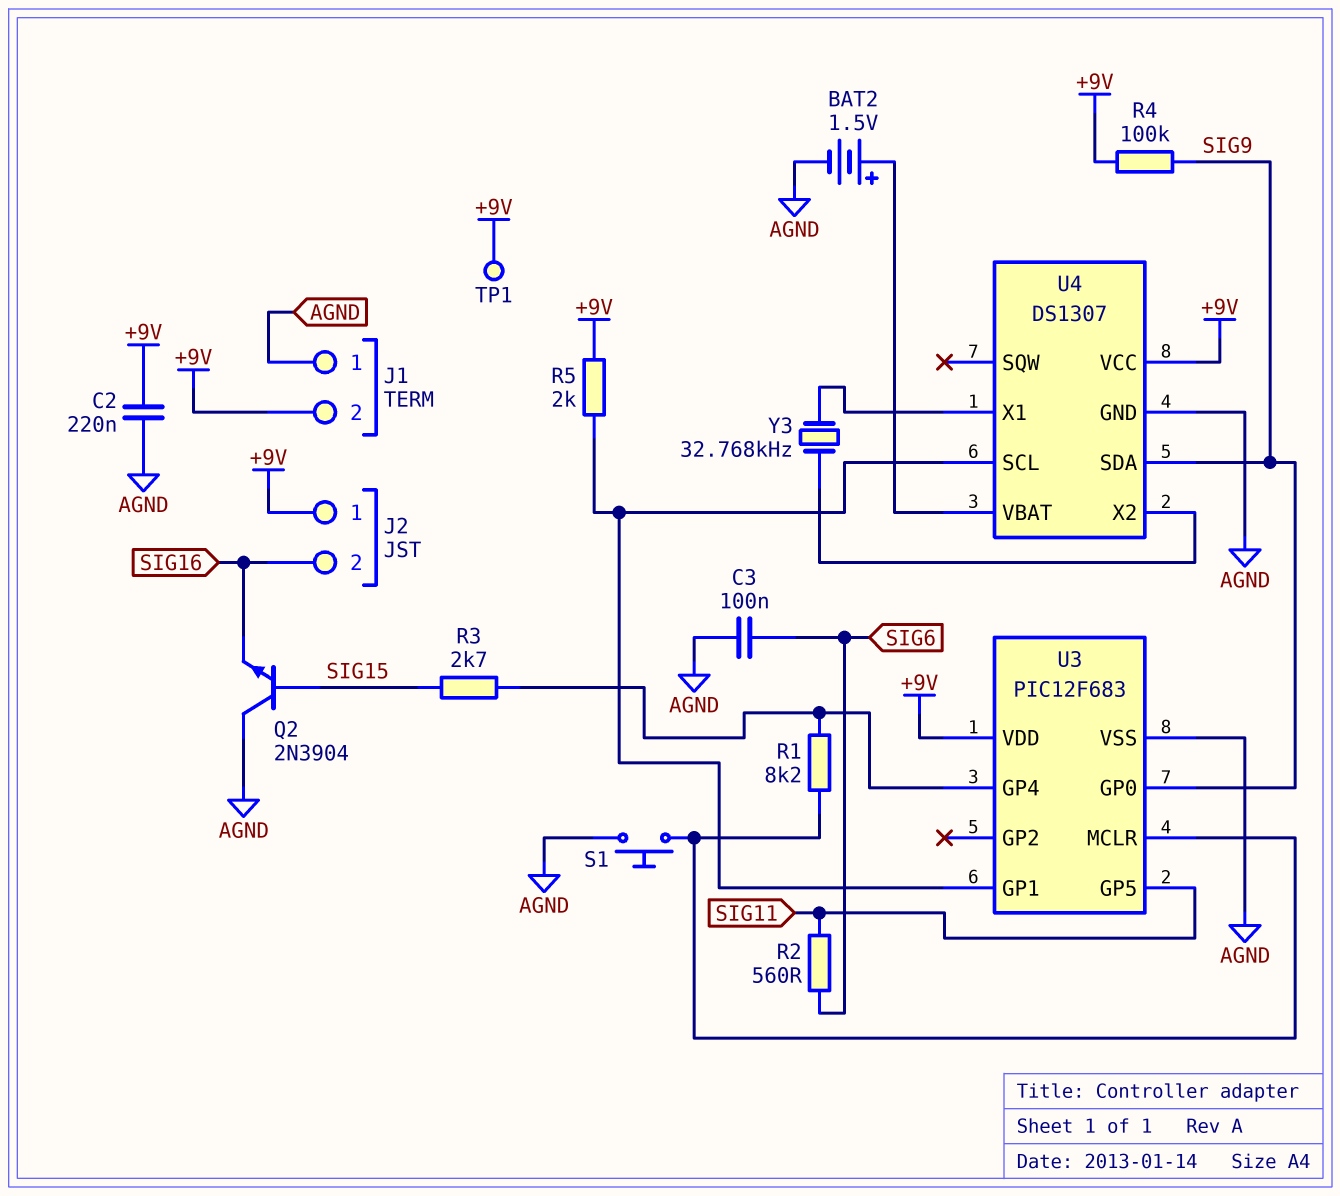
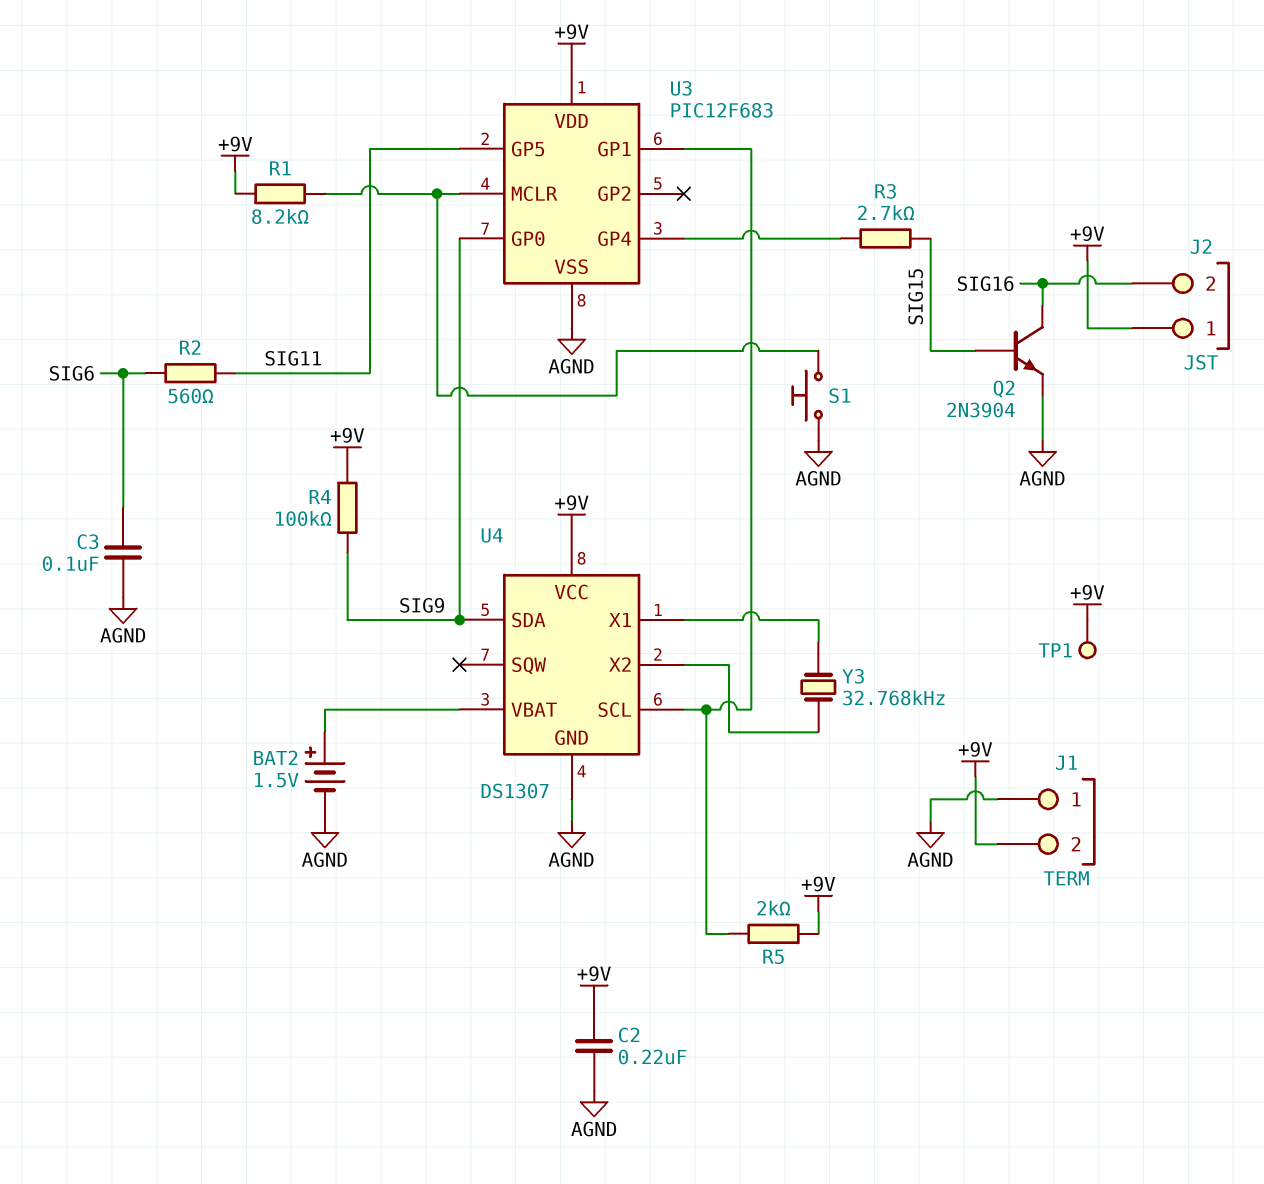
Q2: NPN 2N3904 (B SIG15, C AGND, E SIG16) -> NPN 2N3904 (B SIG15, C SIG16, E AGND)
R1: 8.2k (U3/GP4, U3/MCLR) -> 8.2k (+9V, U3/MCLR)

